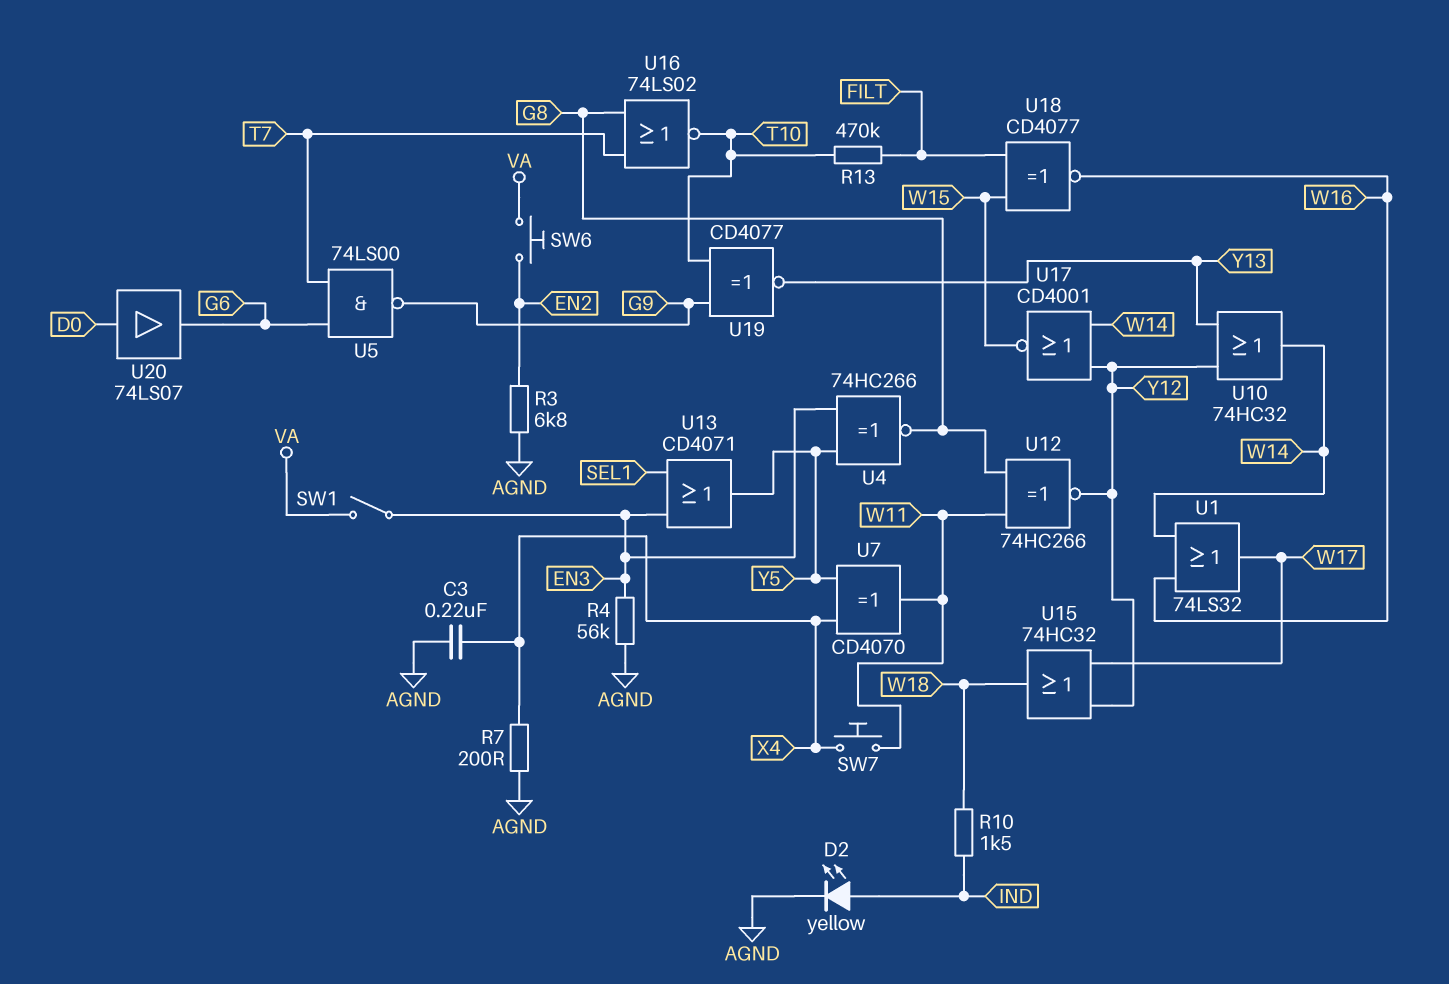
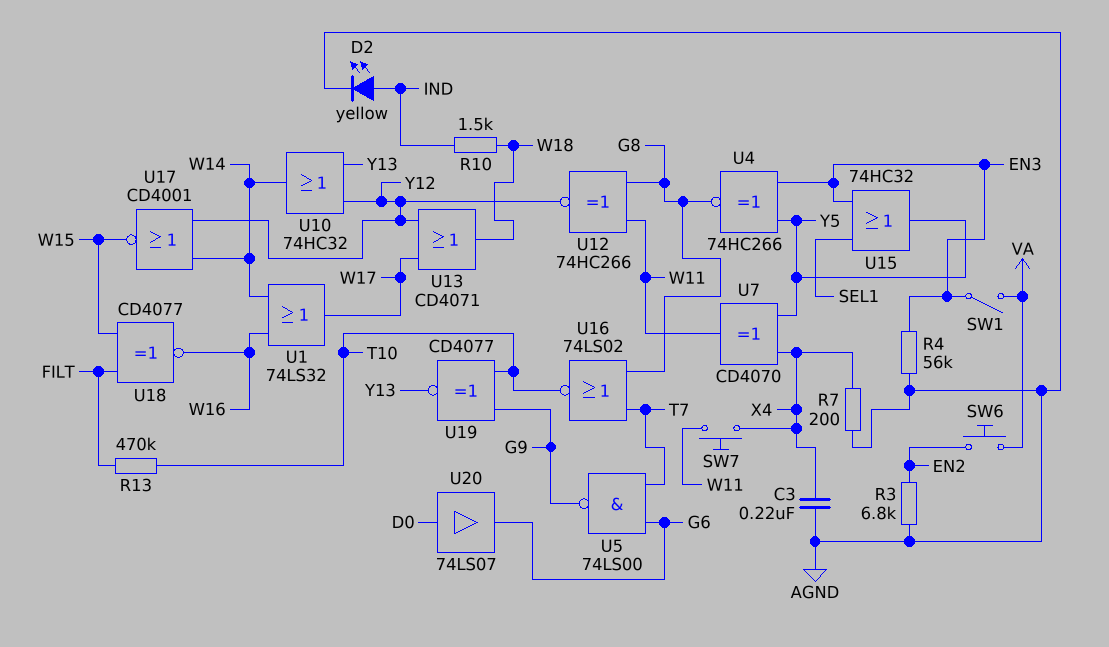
U13: OR CD4071 (in EN3, in SEL1, out Y5) -> OR CD4071 (in W17, in Y12, out W18)
U15: OR 74HC32 (in W17, in Y12, out W18) -> OR 74HC32 (in EN3, in SEL1, out Y5)

